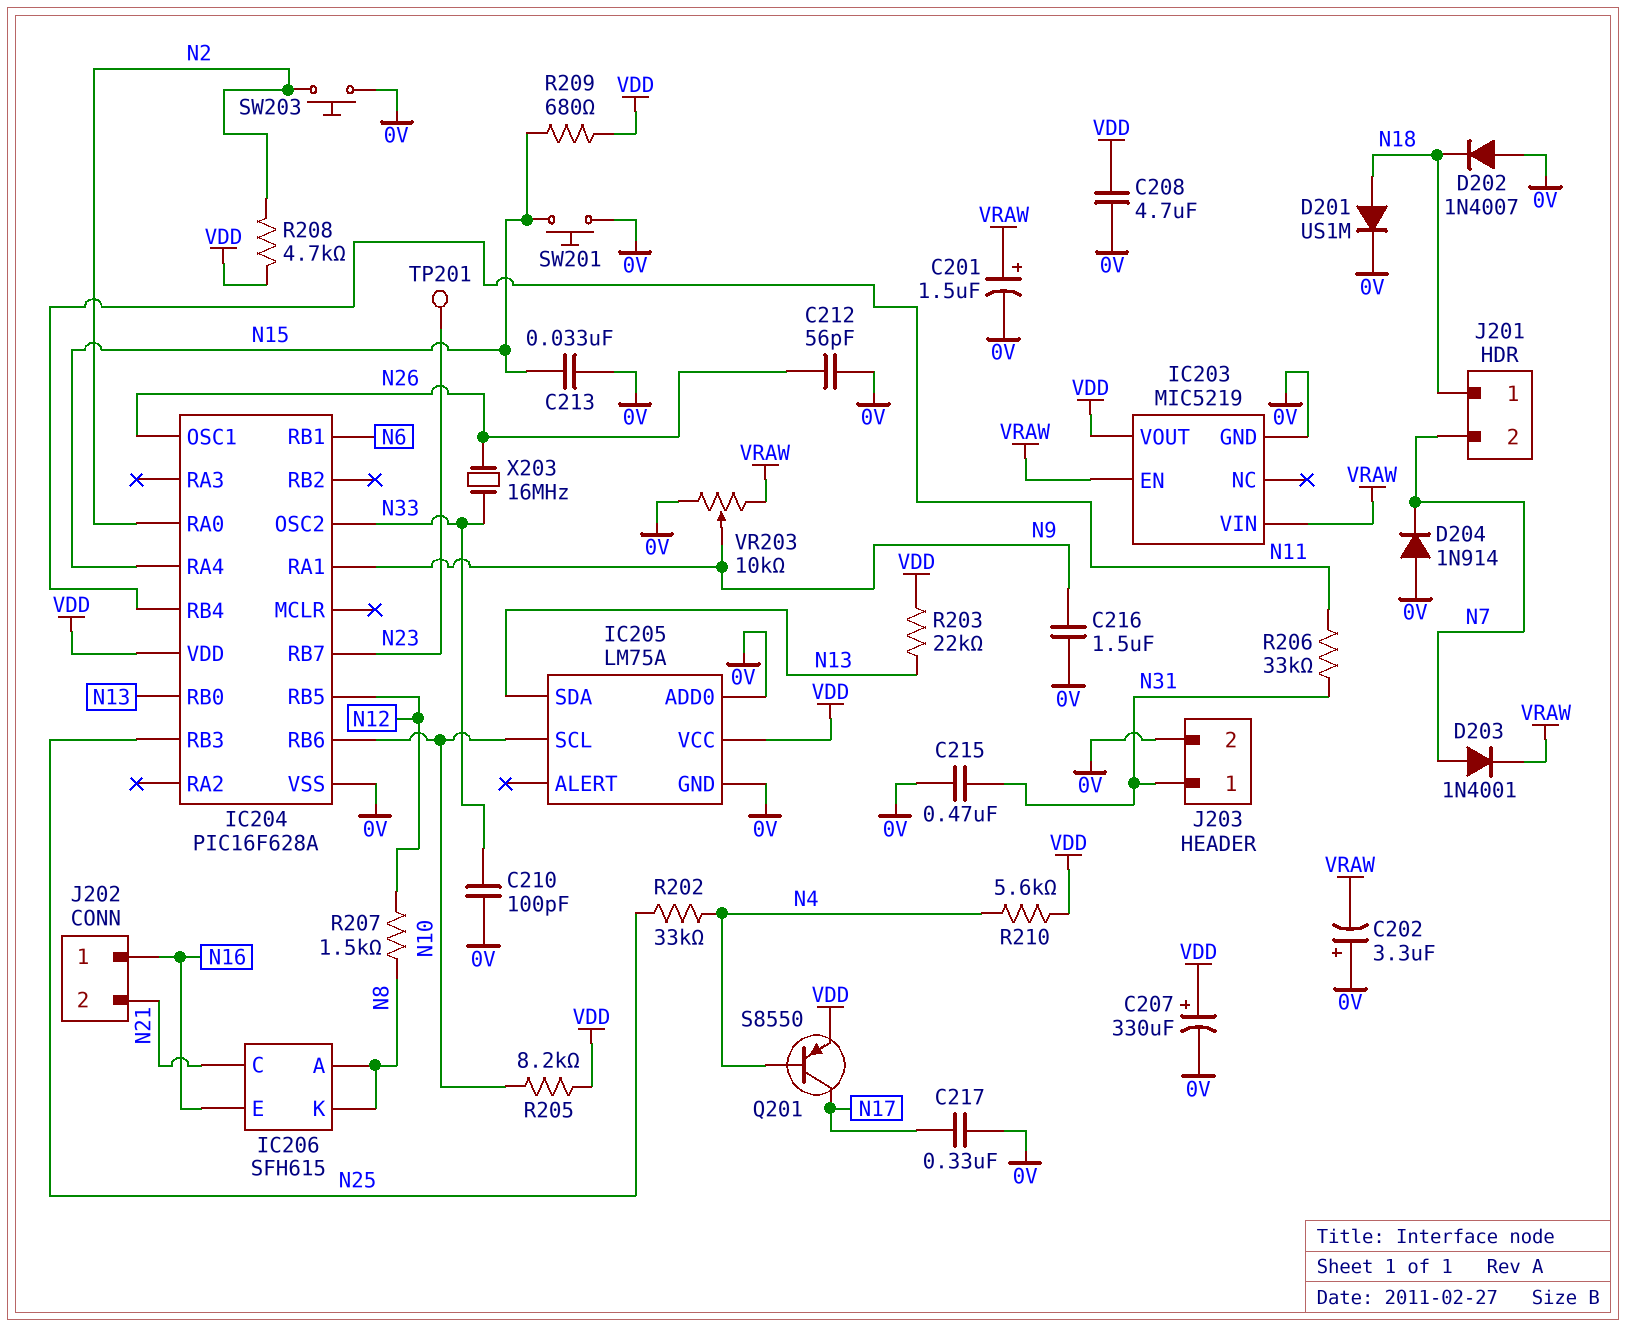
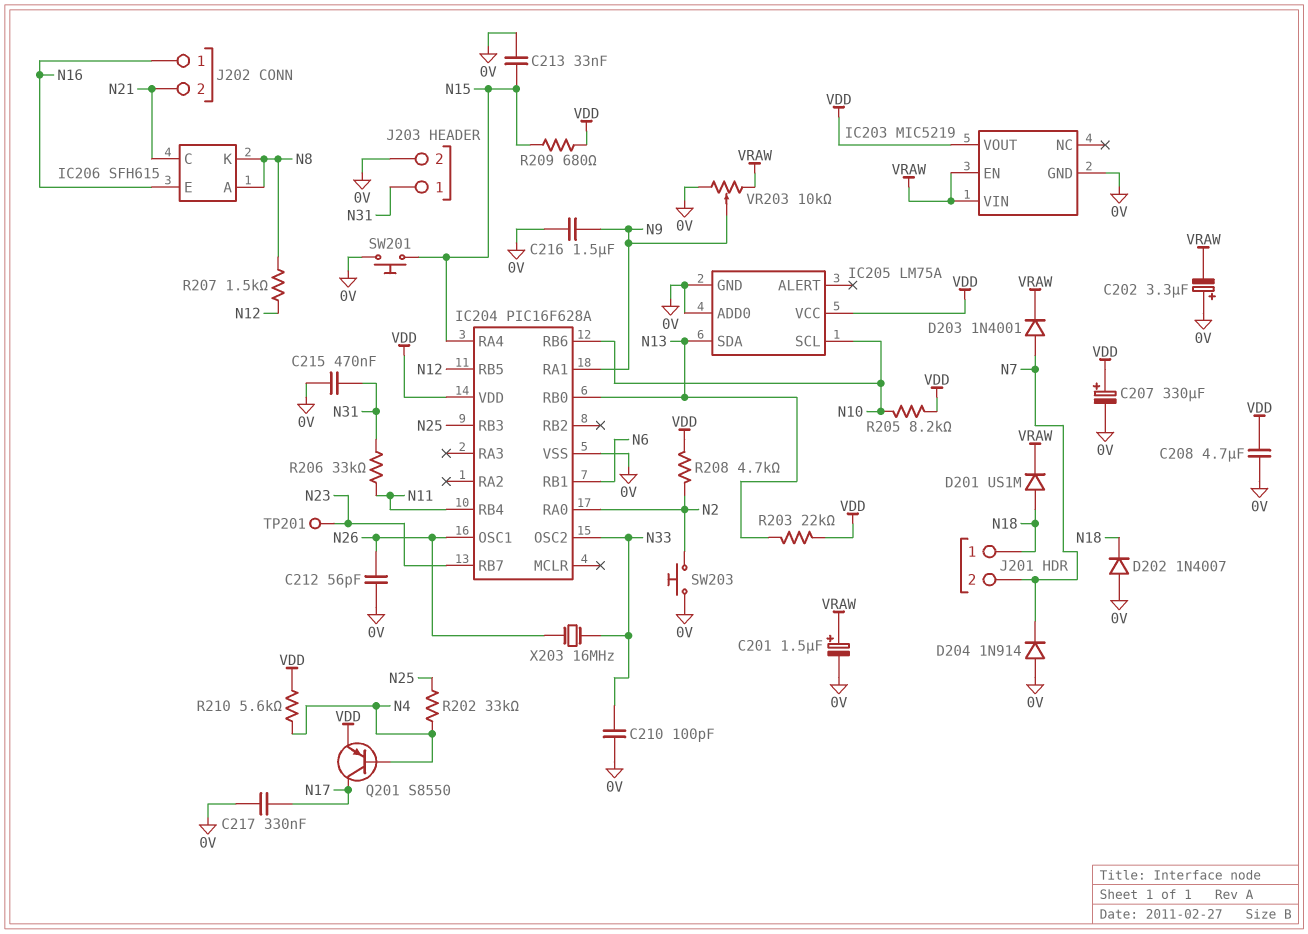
D201: diode US1M (A N18, K 0V) -> diode US1M (A N18, K VRAW)

